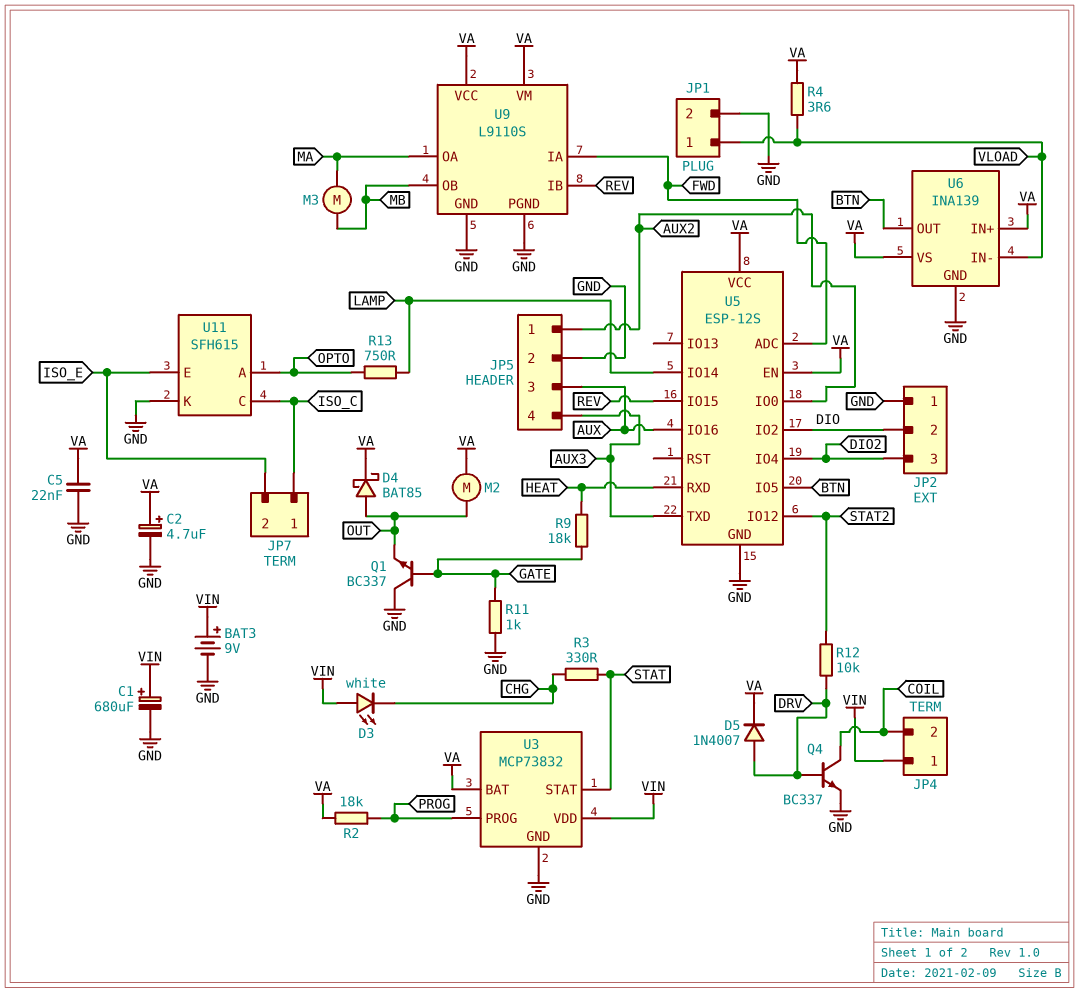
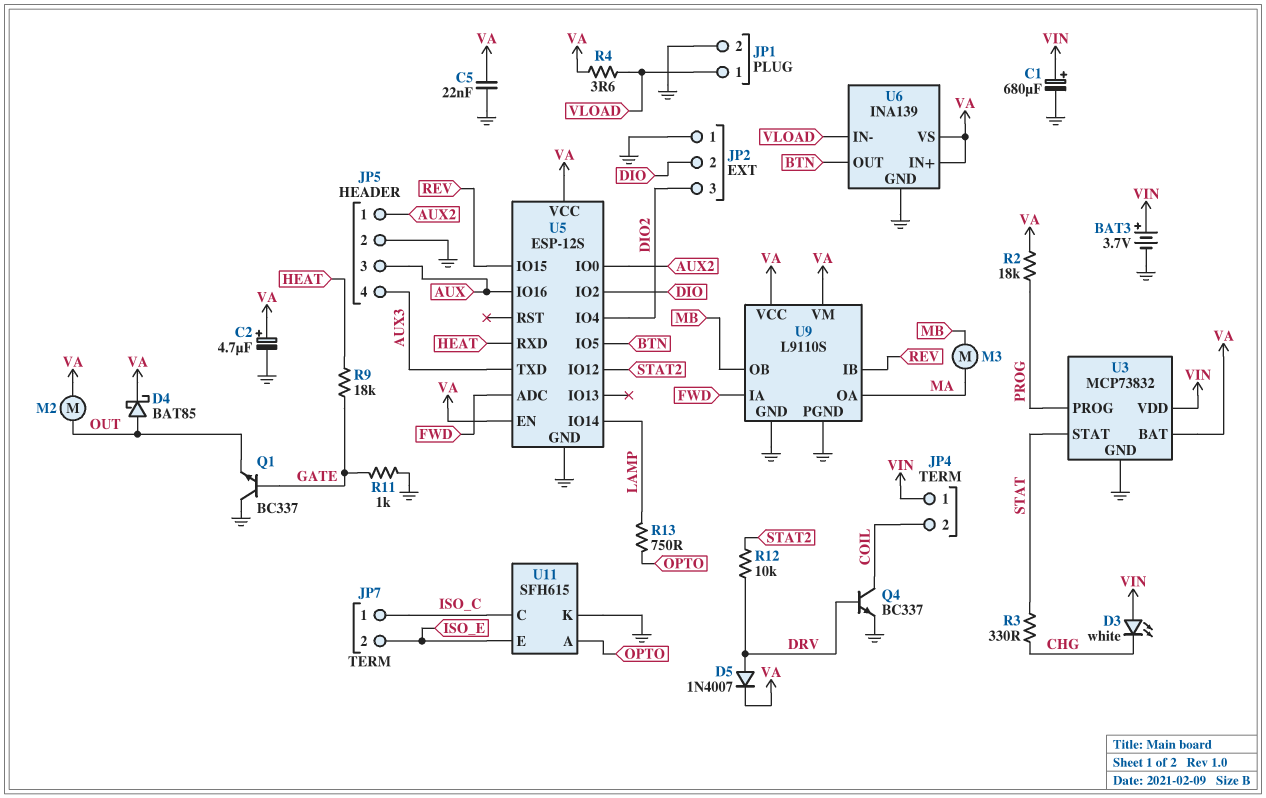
BAT3: 9V (plus VIN, minus GND) -> 3.7V (plus VIN, minus GND)

